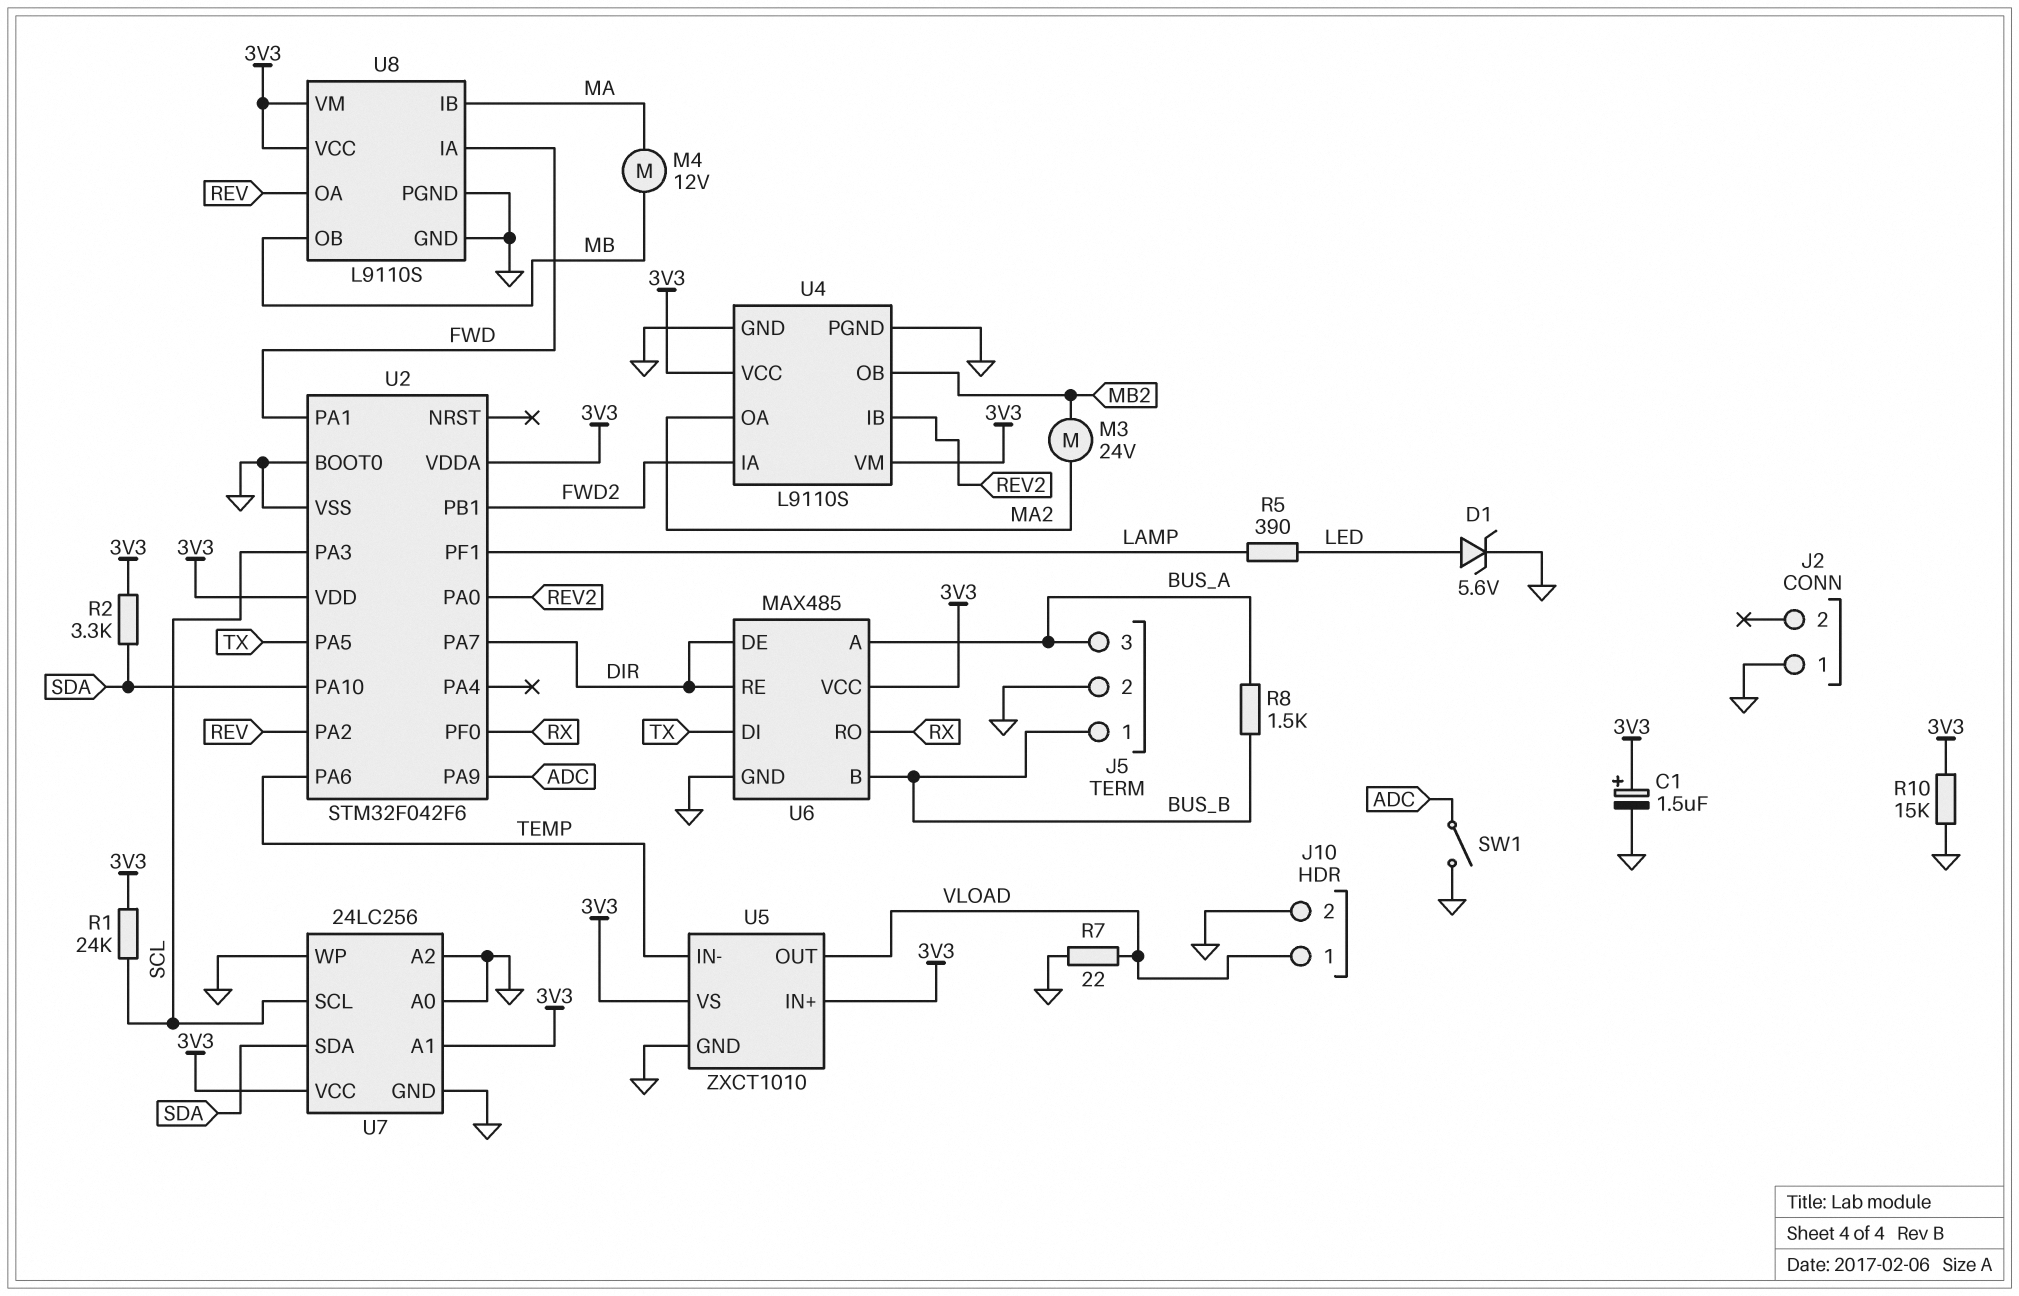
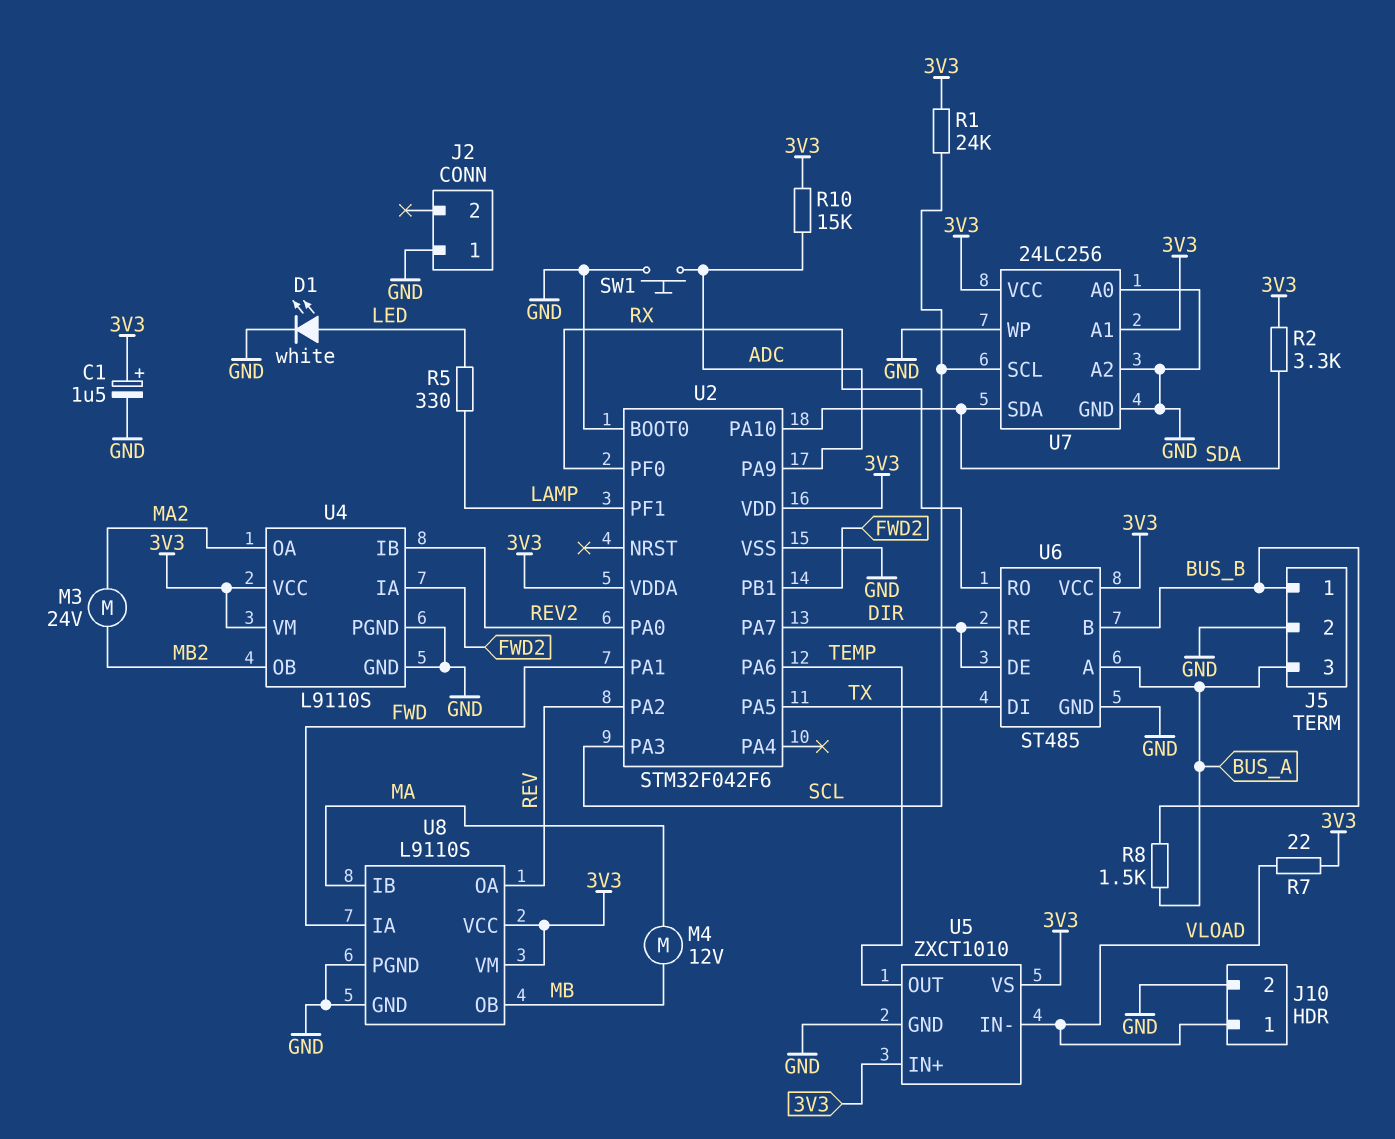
D1: zener 5.6V (A LED, K GND) -> LED white (A LED, K GND)
R5: 390 (LAMP, LED) -> 330 (LAMP, LED)
R7: 22 (GND, VLOAD) -> 22 (3V3, VLOAD)
R10: 15k (3V3, GND) -> 15k (3V3, ADC)
SW1: switch (ADC, GND) -> button (ADC, GND)
U5 pin IN-: TEMP -> VLOAD
U5 pin OUT: VLOAD -> TEMP
U6: MAX485 -> ST485

